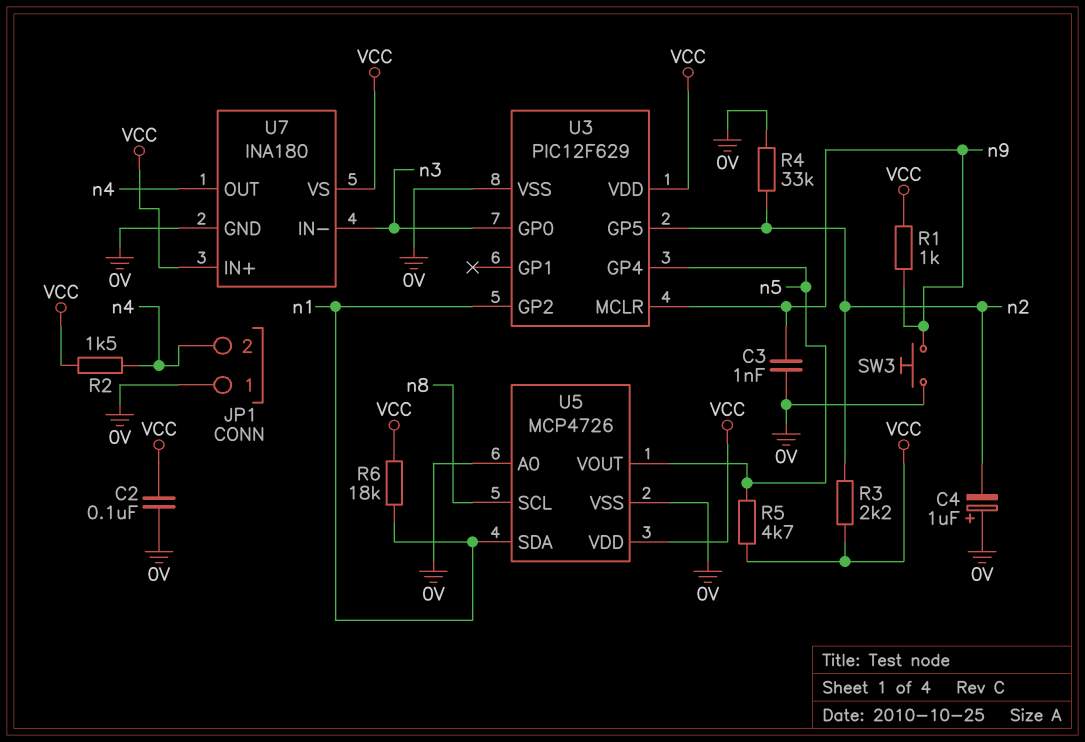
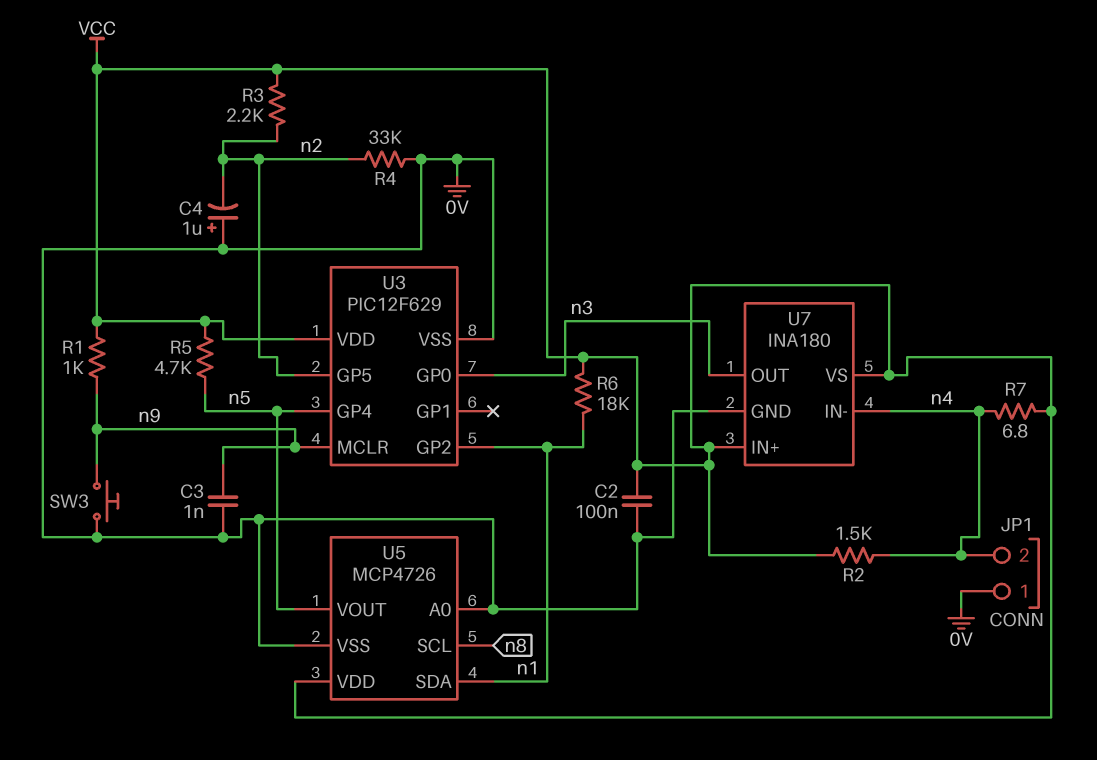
R7: none -> 6.8 (VCC, n4)
U7 pin IN-: n3 -> n4
U7 pin OUT: n4 -> n3

